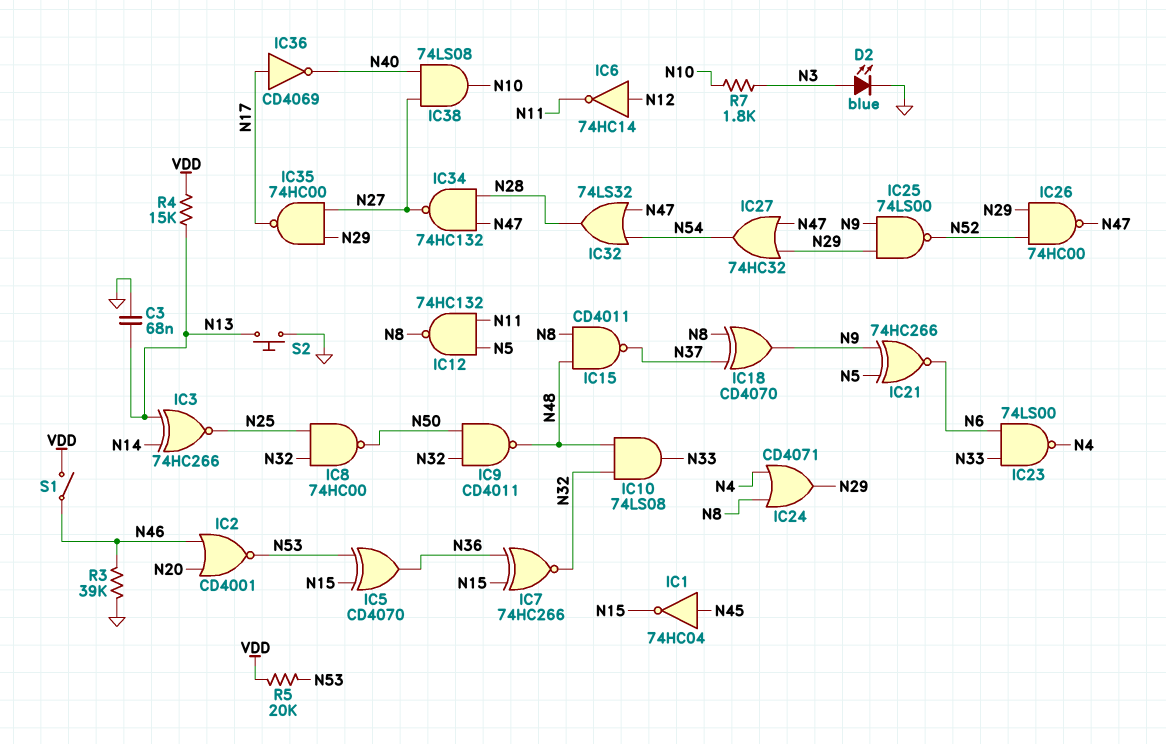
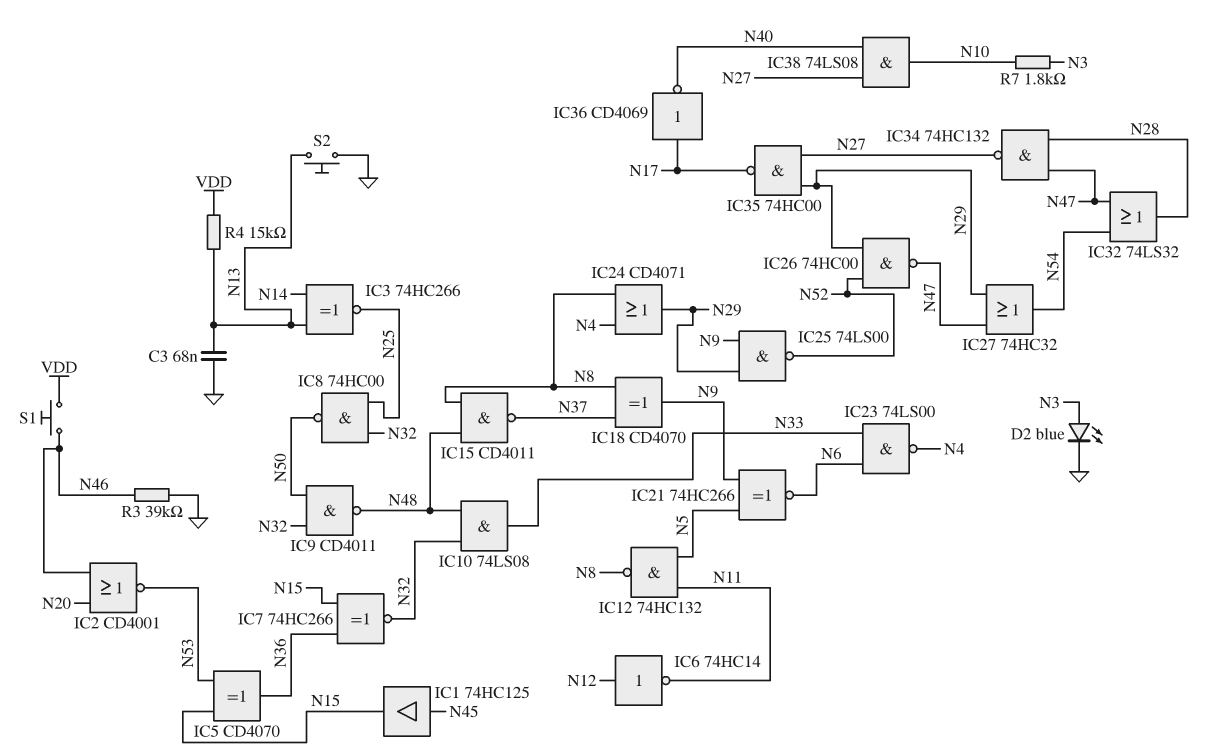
IC1: NOT 74HC04 (in N45, out N15) -> buffer 74HC125 (in N45, out N15)
R5: 20k (N53, VDD) -> none
S1: switch (N46, VDD) -> button (N46, VDD)

